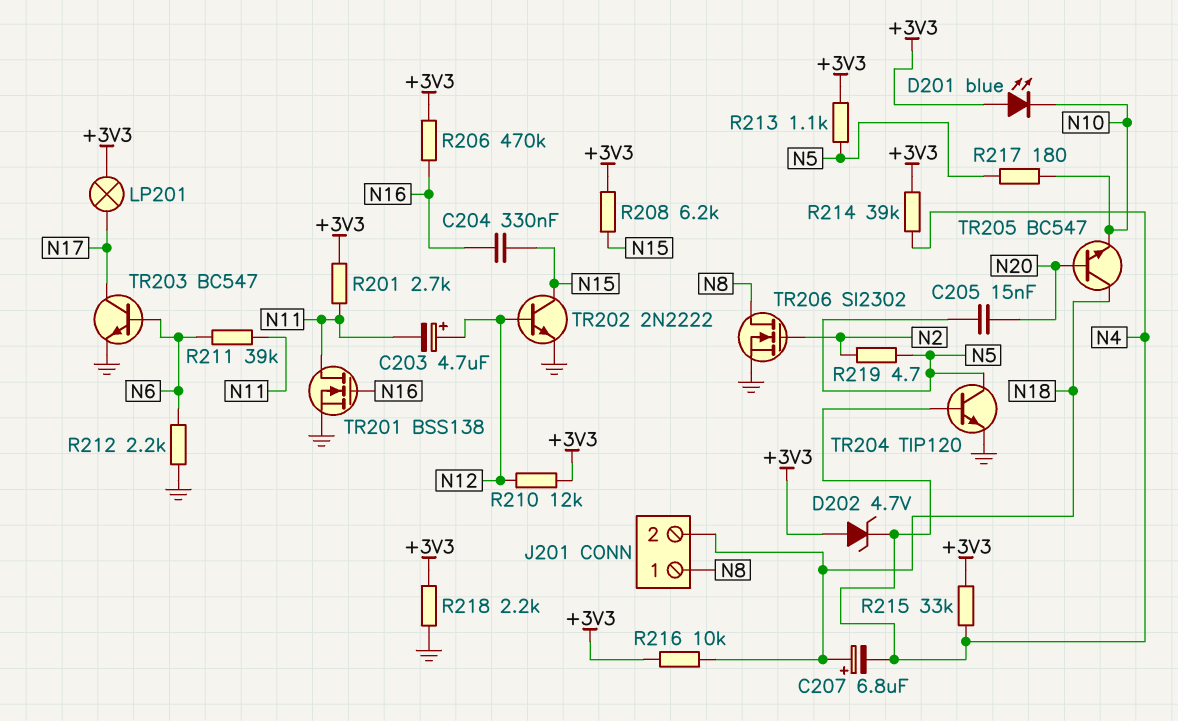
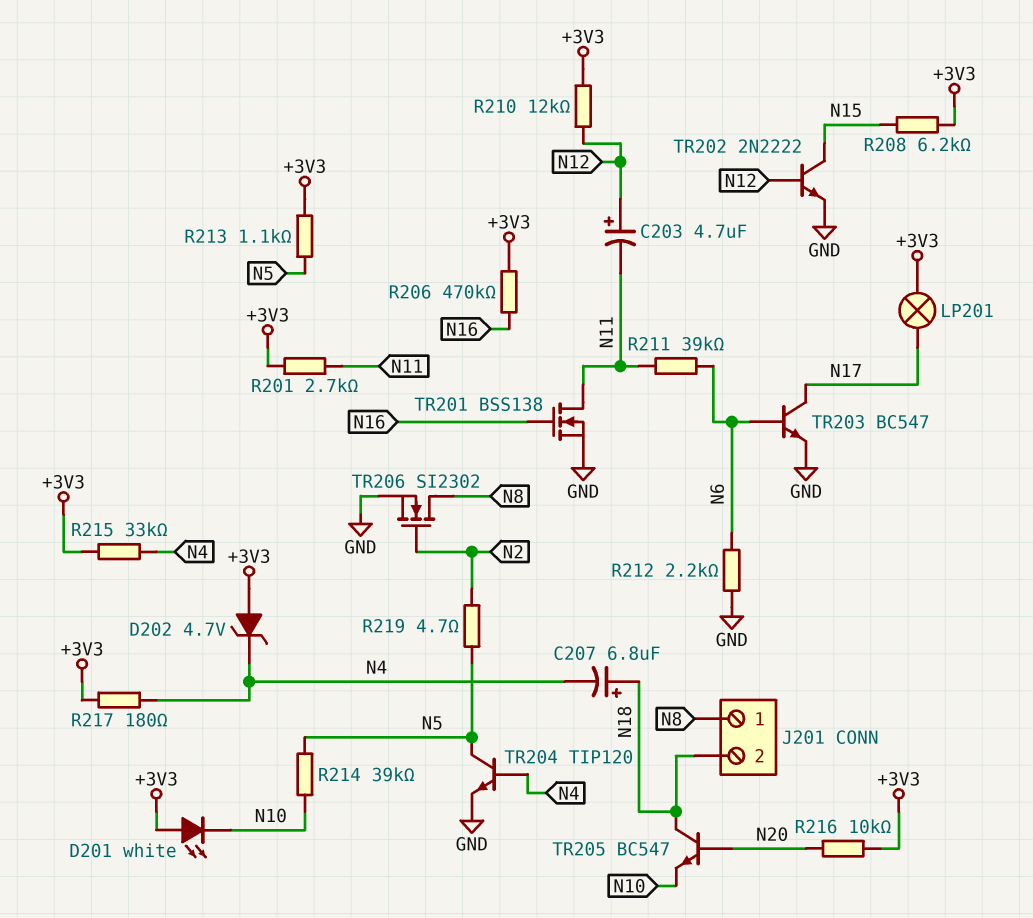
C204: 330nF (N15, N16) -> none
C205: 15nF (N5, N20) -> none
D201: LED blue (A +3V3, K N10) -> LED white (A +3V3, K N10)
R214: 39k (+3V3, N4) -> 39k (N5, N10)
R216: 10k (+3V3, N18) -> 10k (+3V3, N20)
R217: 180 (N5, N10) -> 180 (+3V3, N4)
R218: 2.2k (+3V3, GND) -> none

